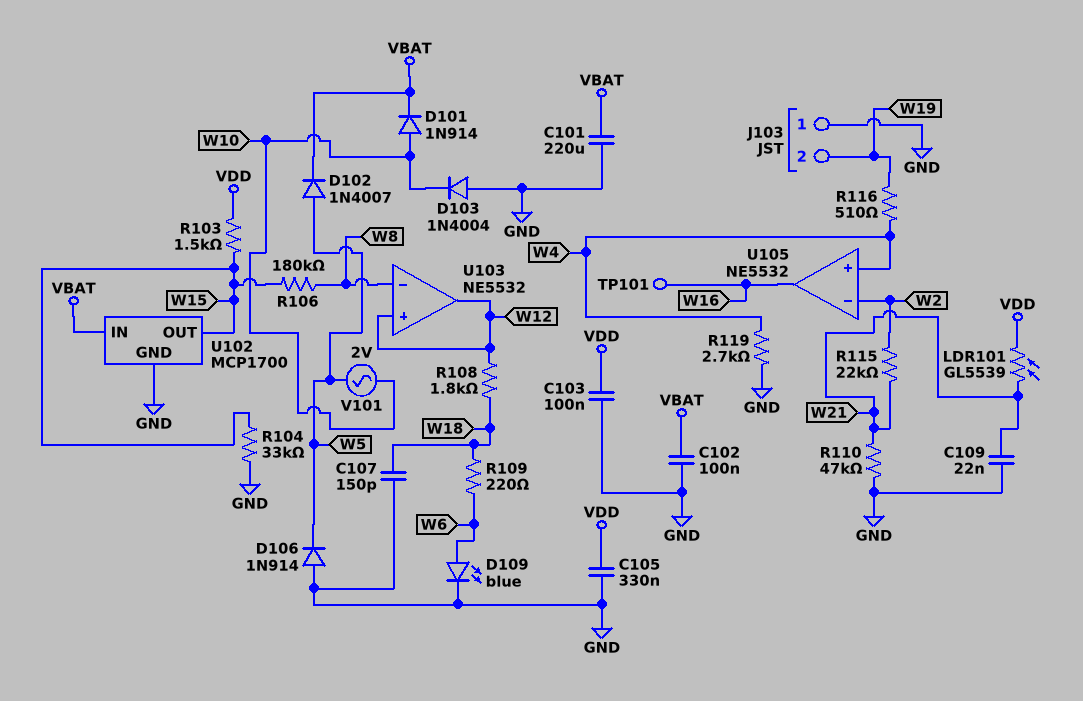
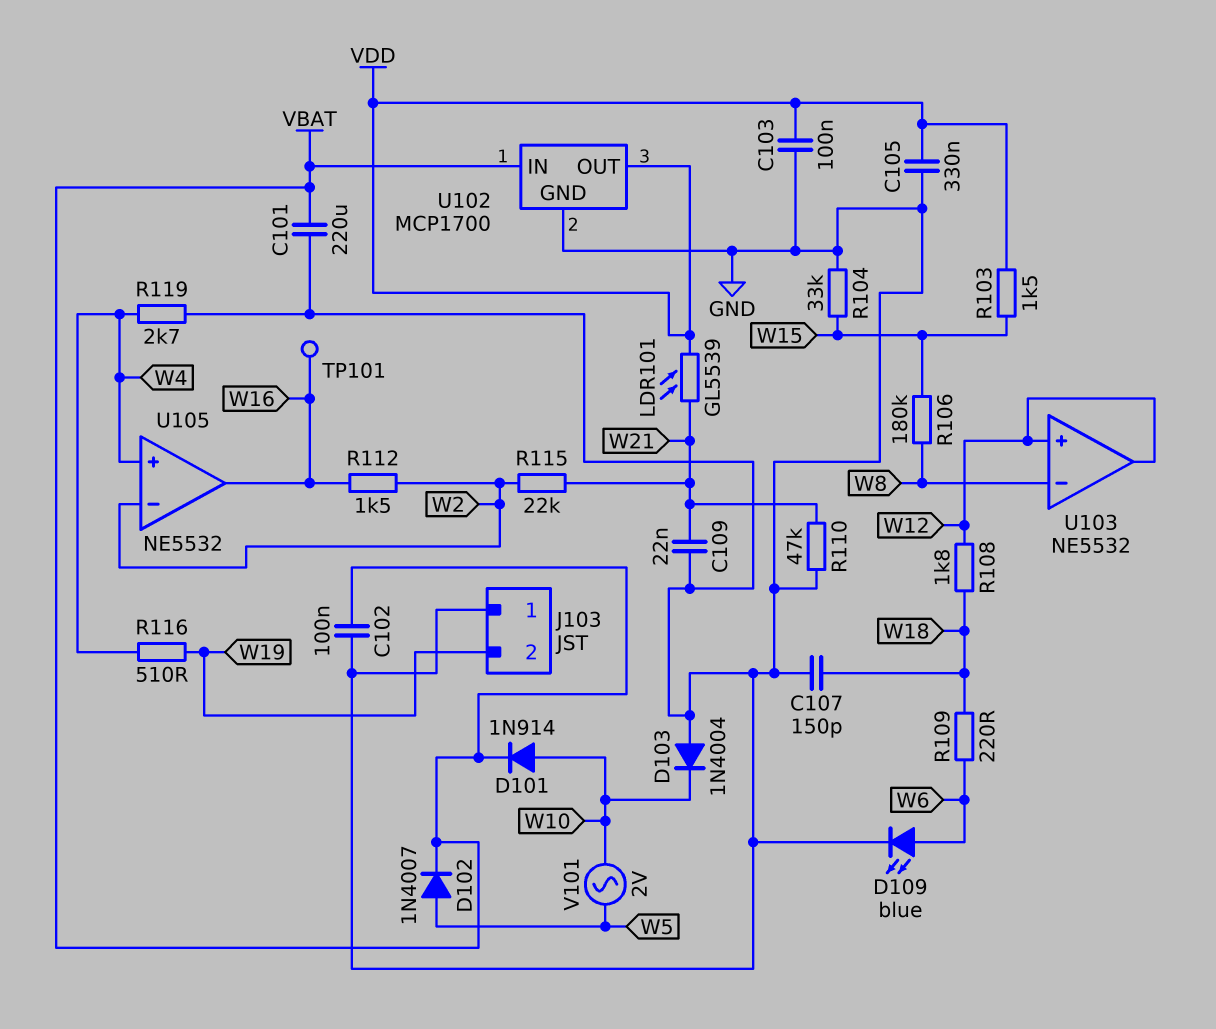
D106: diode 1N914 (A GND, K W5) -> none
R112: none -> 1.5k (W2, W16)
U102 pin OUT: W15 -> VDD

